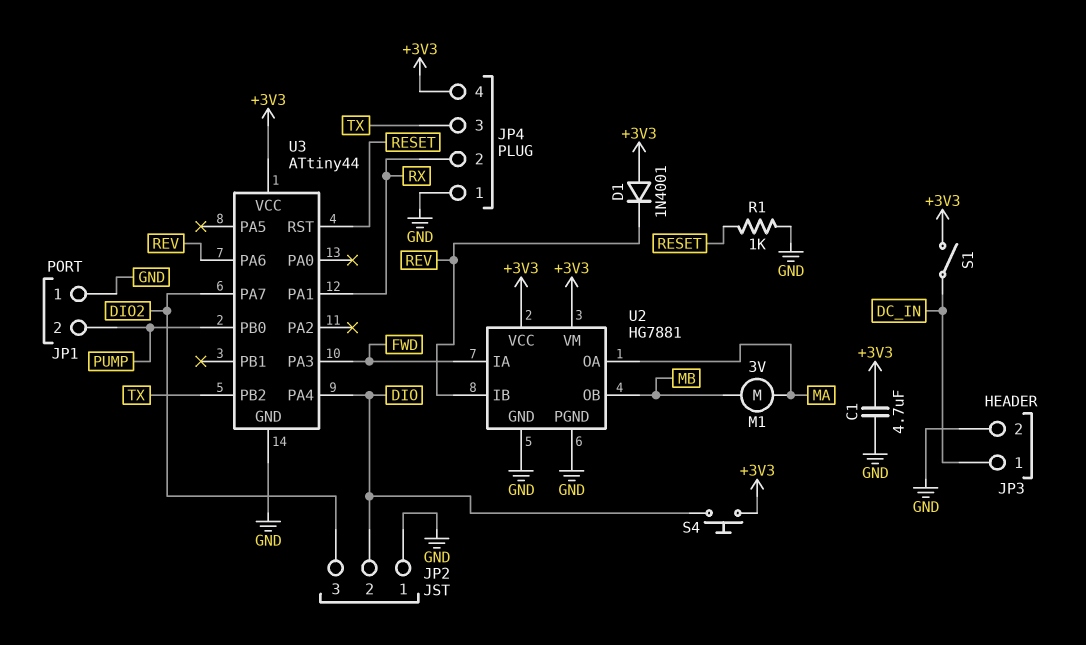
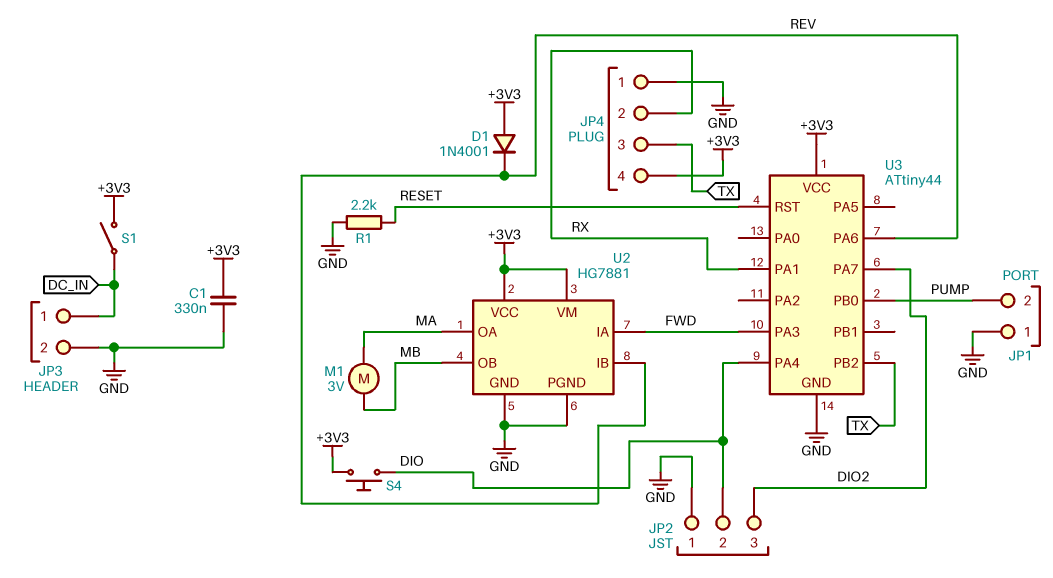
C1: 4.7uF (+3V3, GND) -> 330nF (+3V3, GND)
R1: 1k (GND, RESET) -> 2.2k (GND, RESET)

